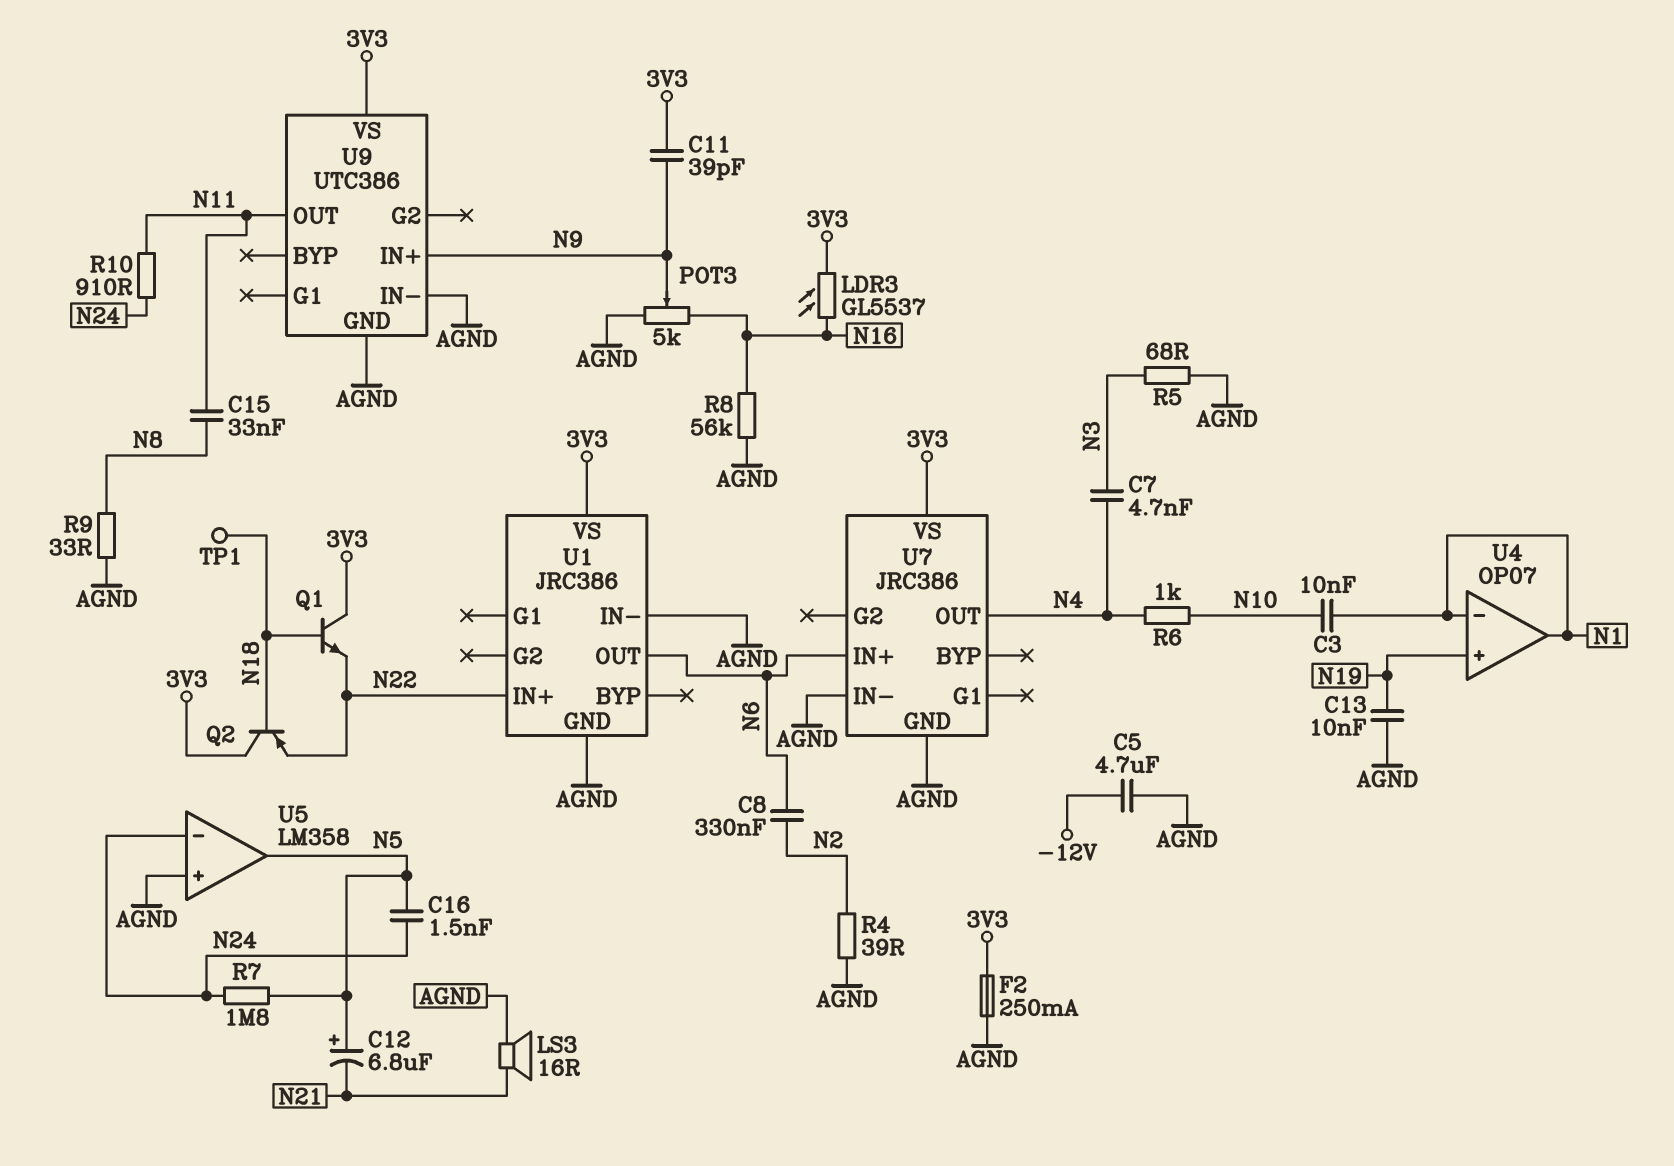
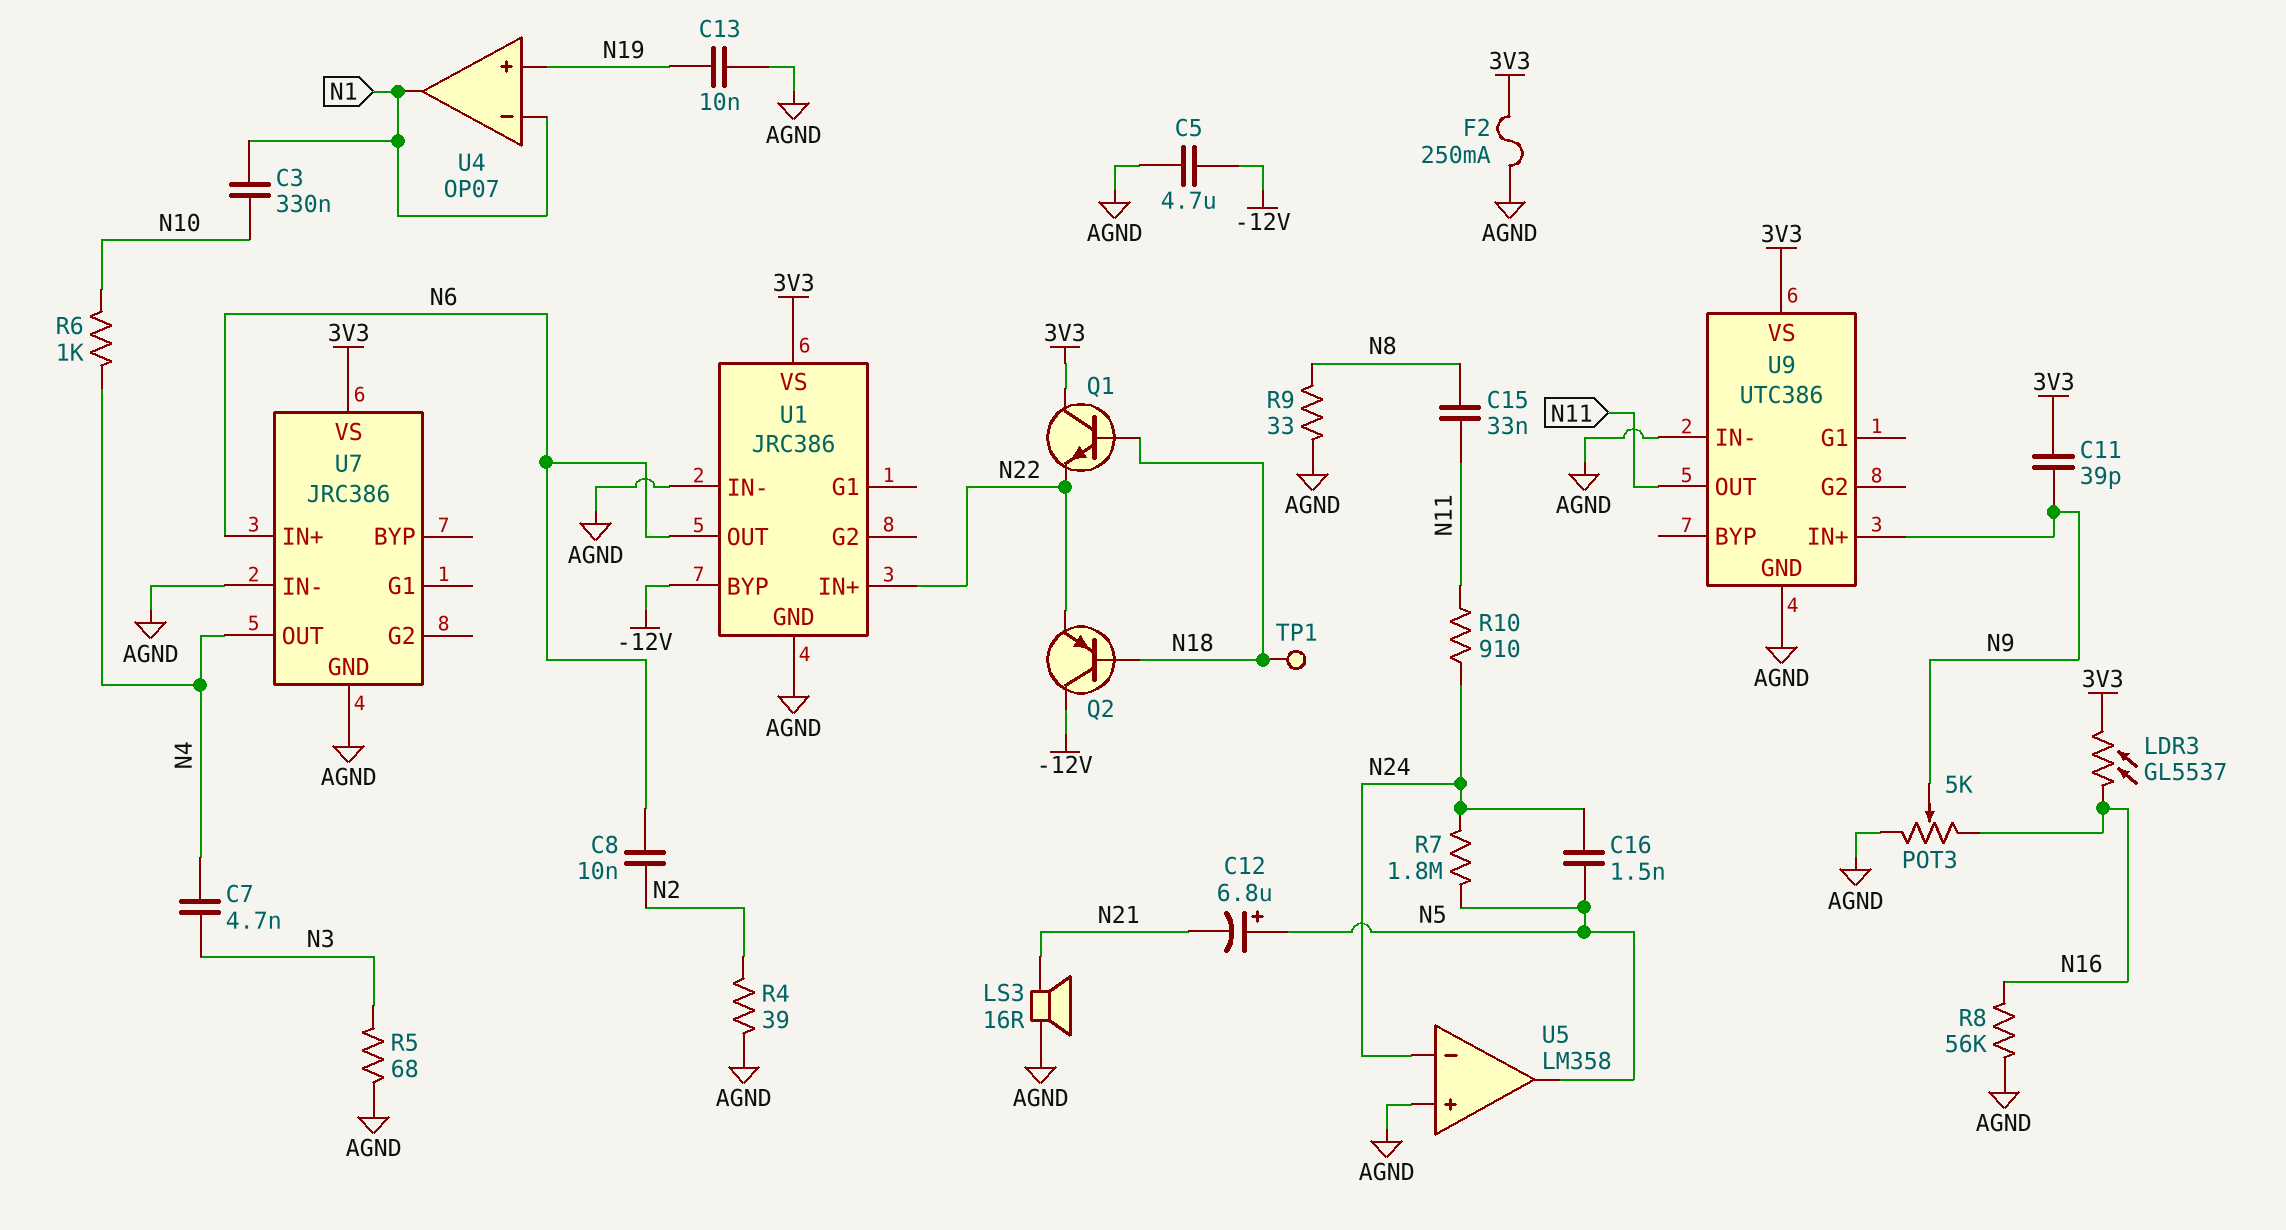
C3: 10nF (N1, N10) -> 330nF (N1, N10)
C8: 330nF (N2, N6) -> 10nF (N2, N6)
Q2: PNP (B N18, C 3V3, E N22) -> PNP (B N18, C -12V, E N22)
U1 pin BYP: none -> -12V

